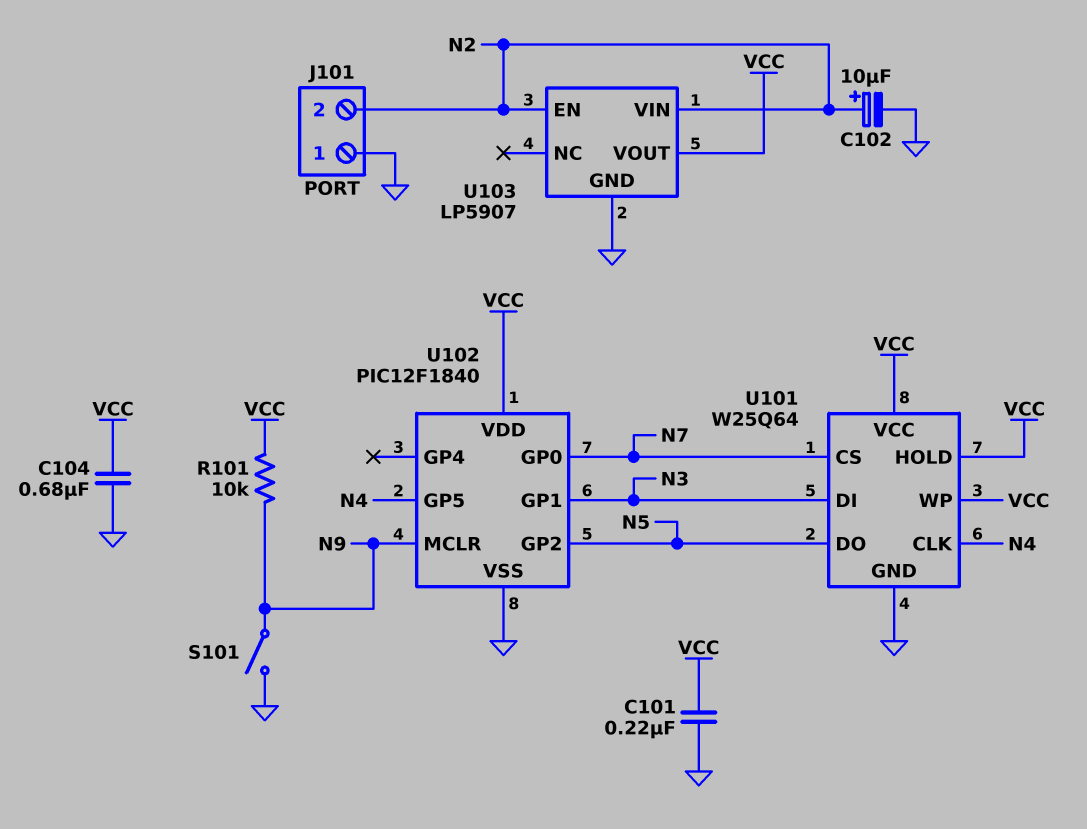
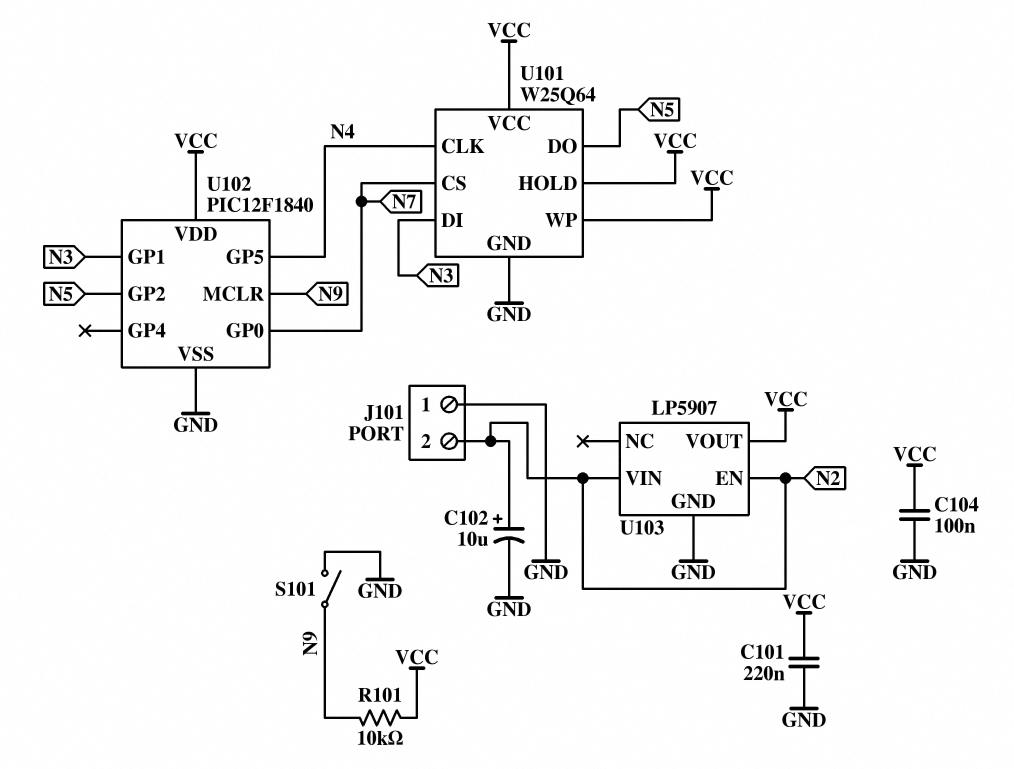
C104: 680nF (GND, VCC) -> 100nF (GND, VCC)

